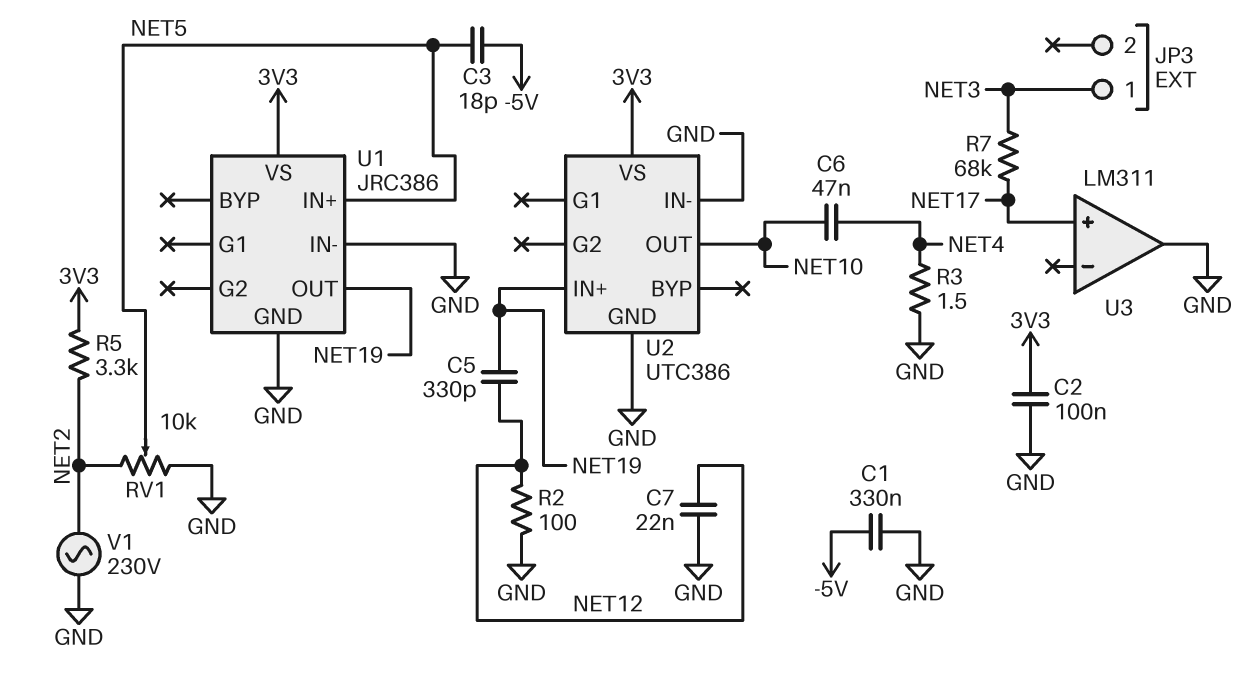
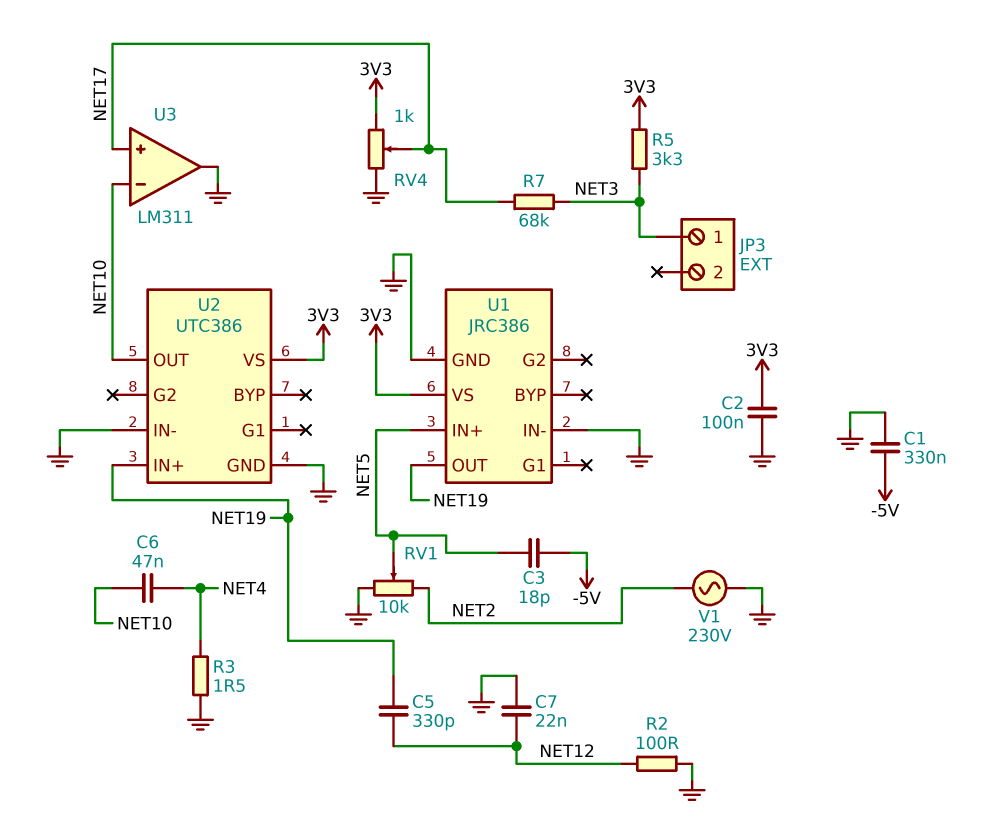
R5: 3.3k (3V3, NET2) -> 3.3k (3V3, NET3)
RV4: none -> 1k (3V3, GND, wiper NET17)
U3 pin in-: none -> NET10

